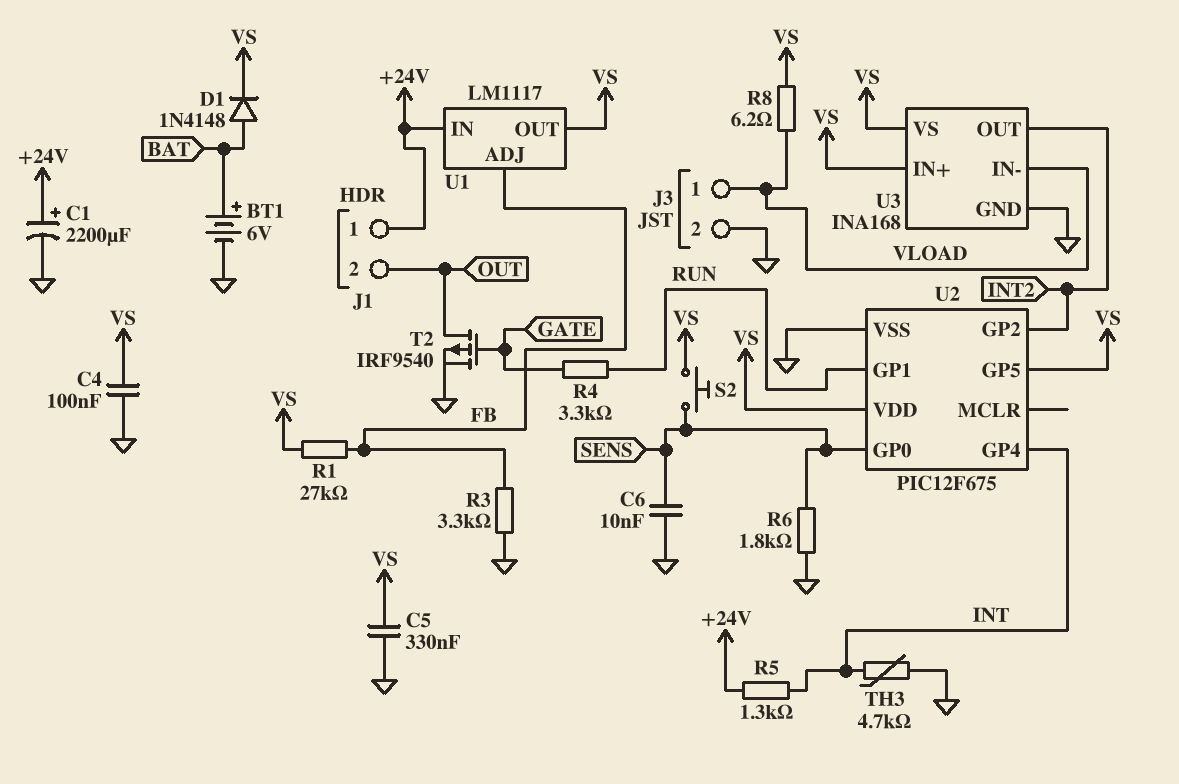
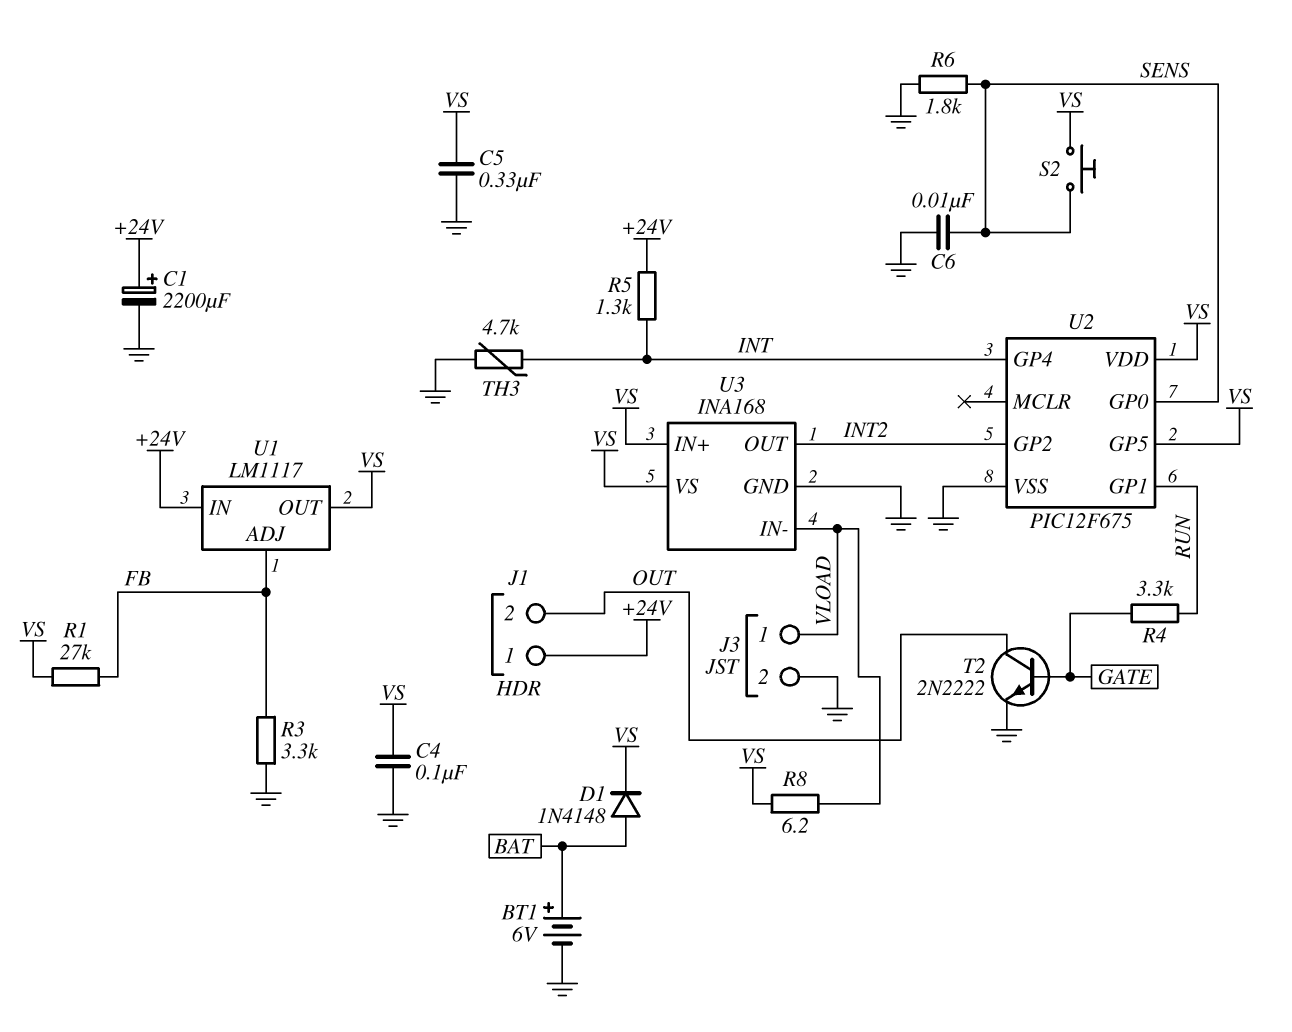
T2: PMOS IRF9540 (G GATE, D OUT, S GND) -> NPN 2N2222 (B GATE, C OUT, E GND)

